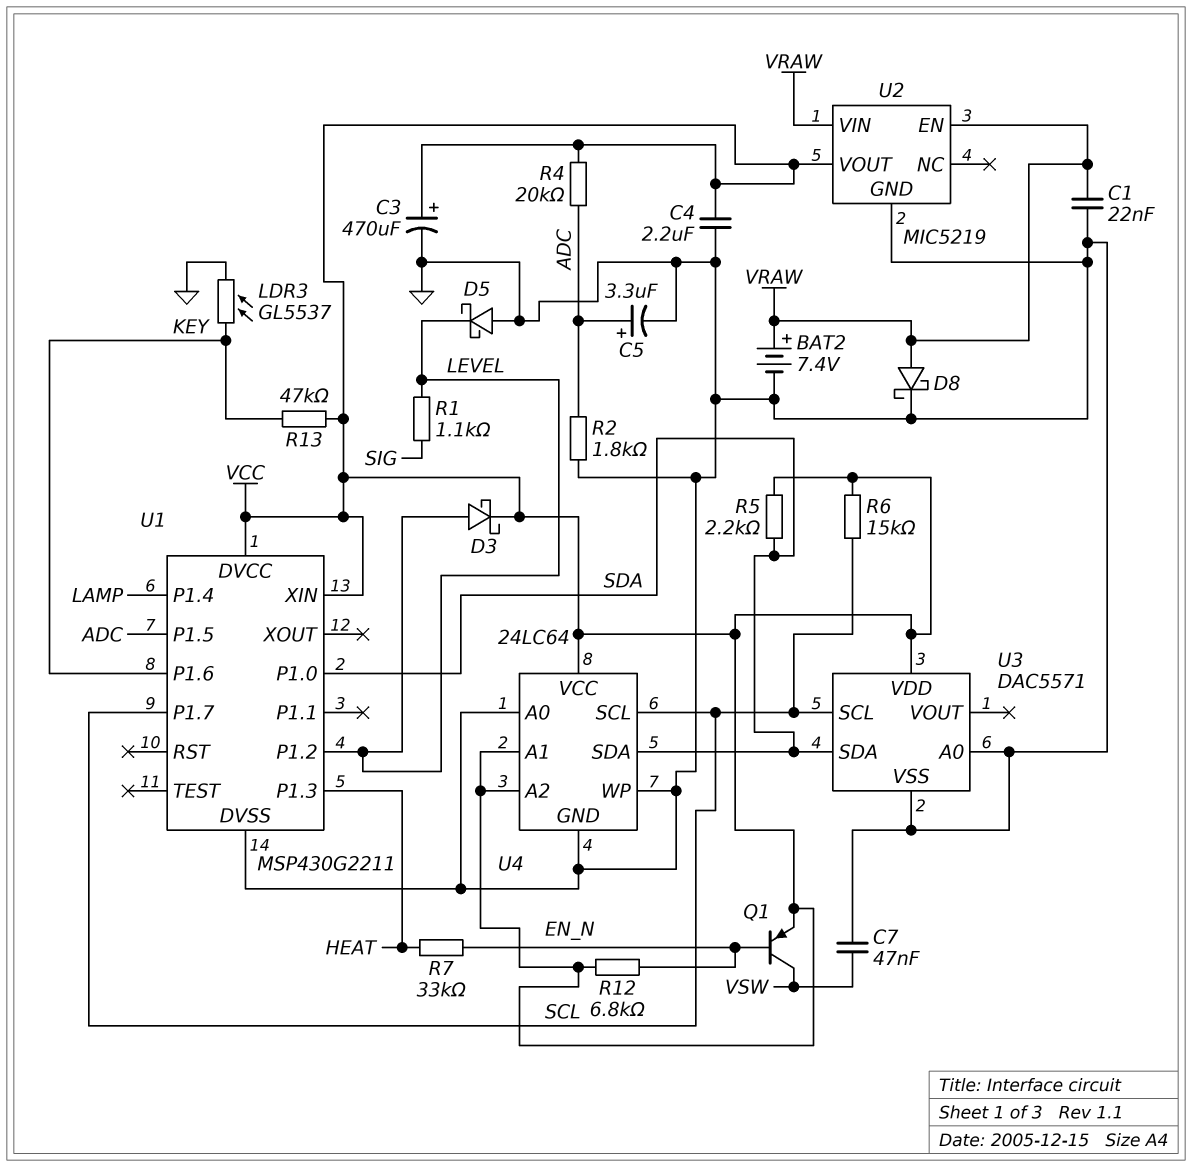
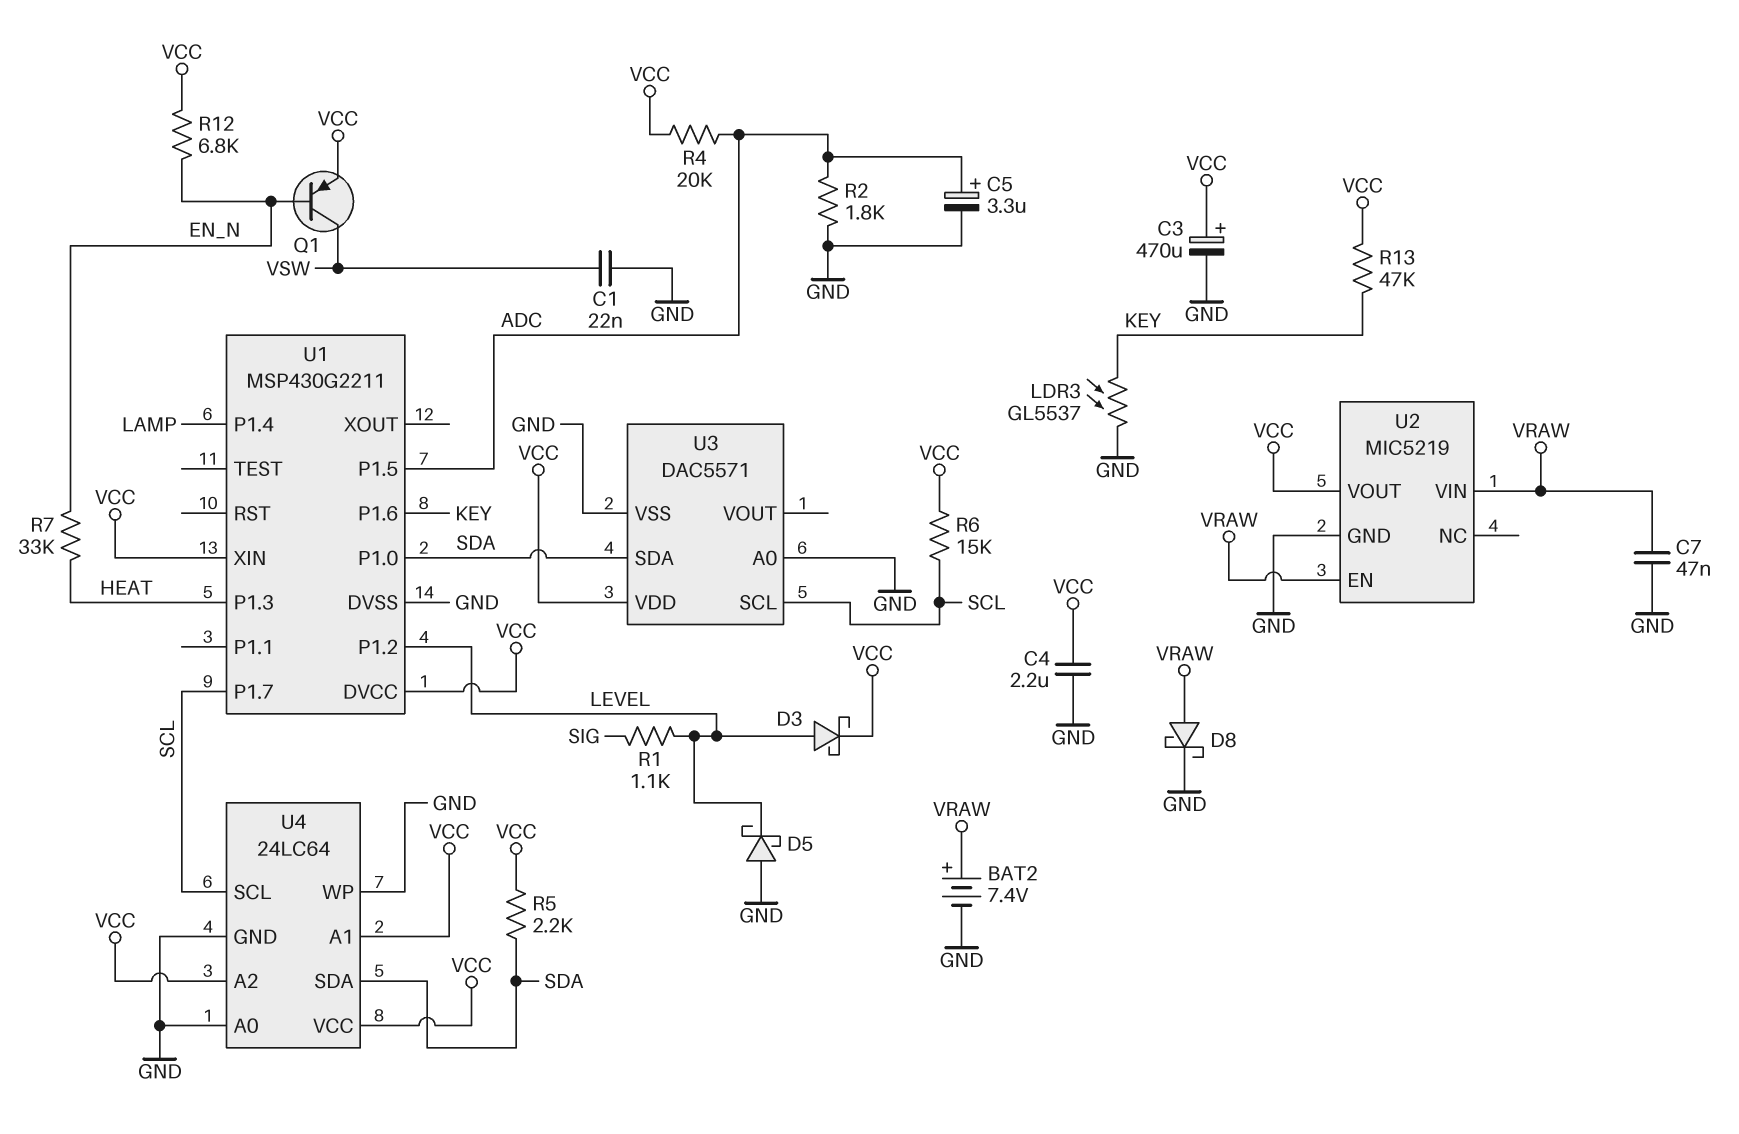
C1: 22nF (GND, VRAW) -> 22nF (GND, VSW)
C7: 47nF (GND, VSW) -> 47nF (GND, VRAW)

